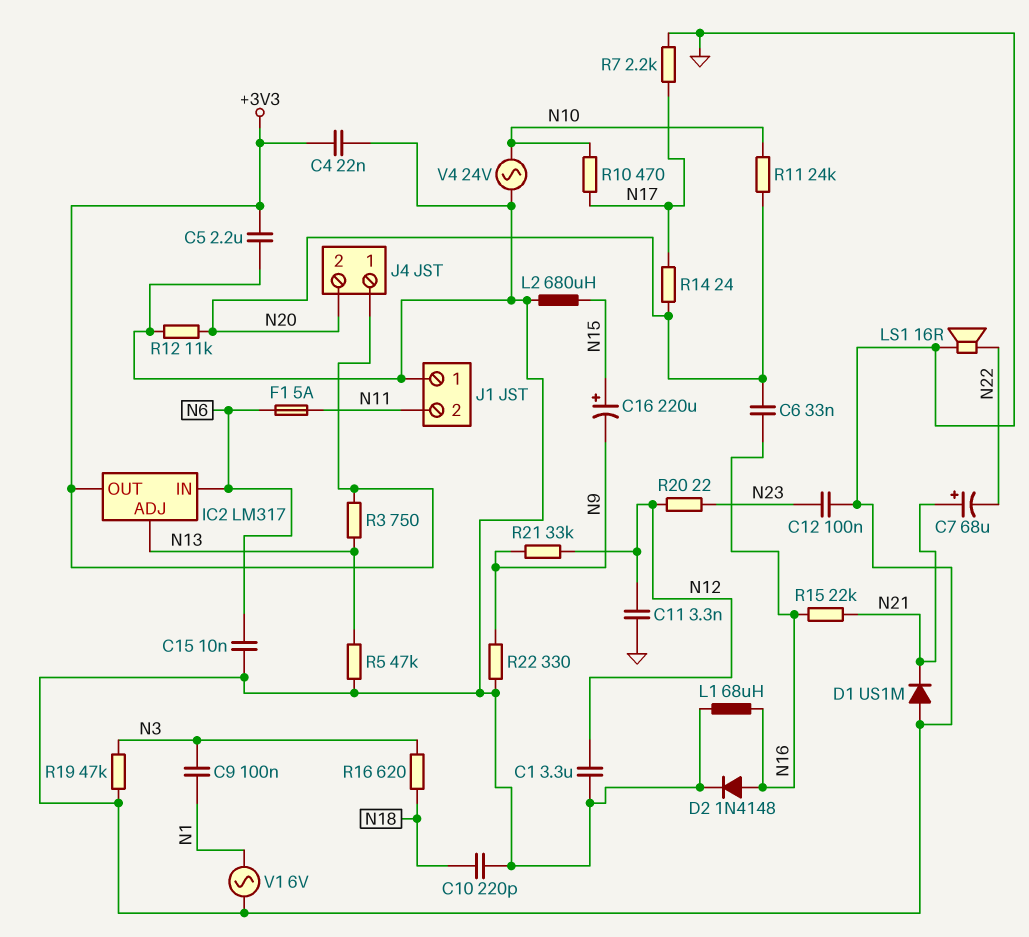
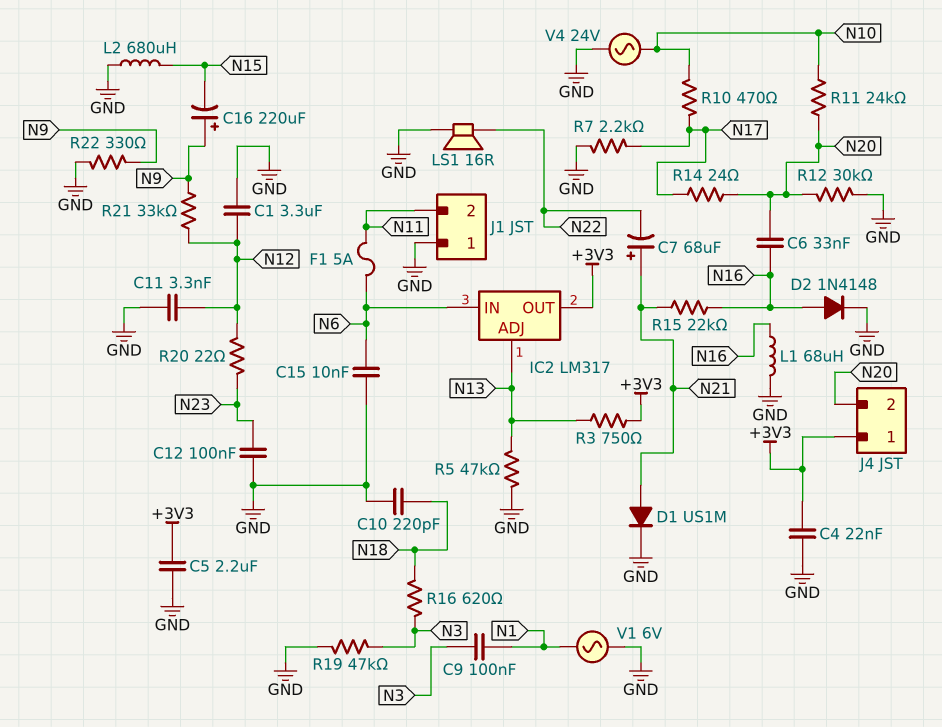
C16: 220uF (plus N15, minus N9) -> 220uF (plus N9, minus N15)
D1: diode US1M (A GND, K N21) -> diode US1M (A N21, K GND)
R12: 11k (GND, N20) -> 30k (GND, N20)

